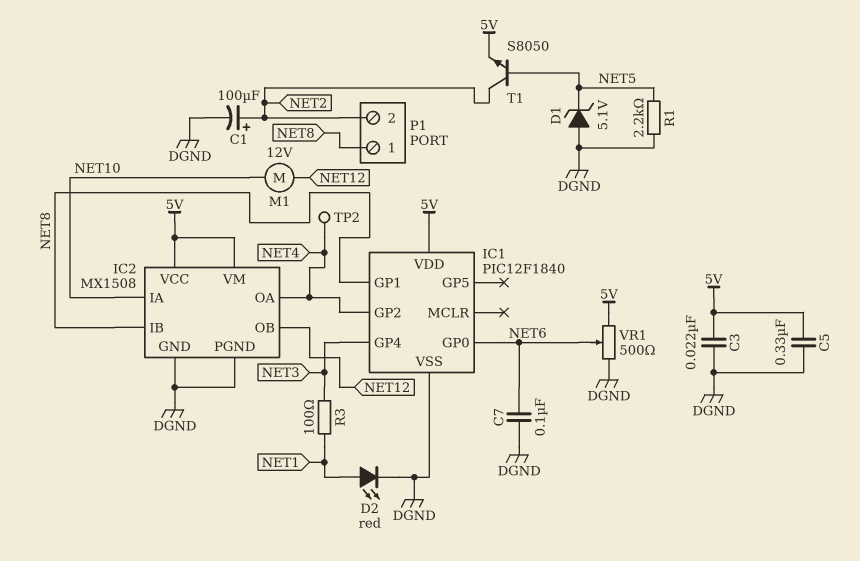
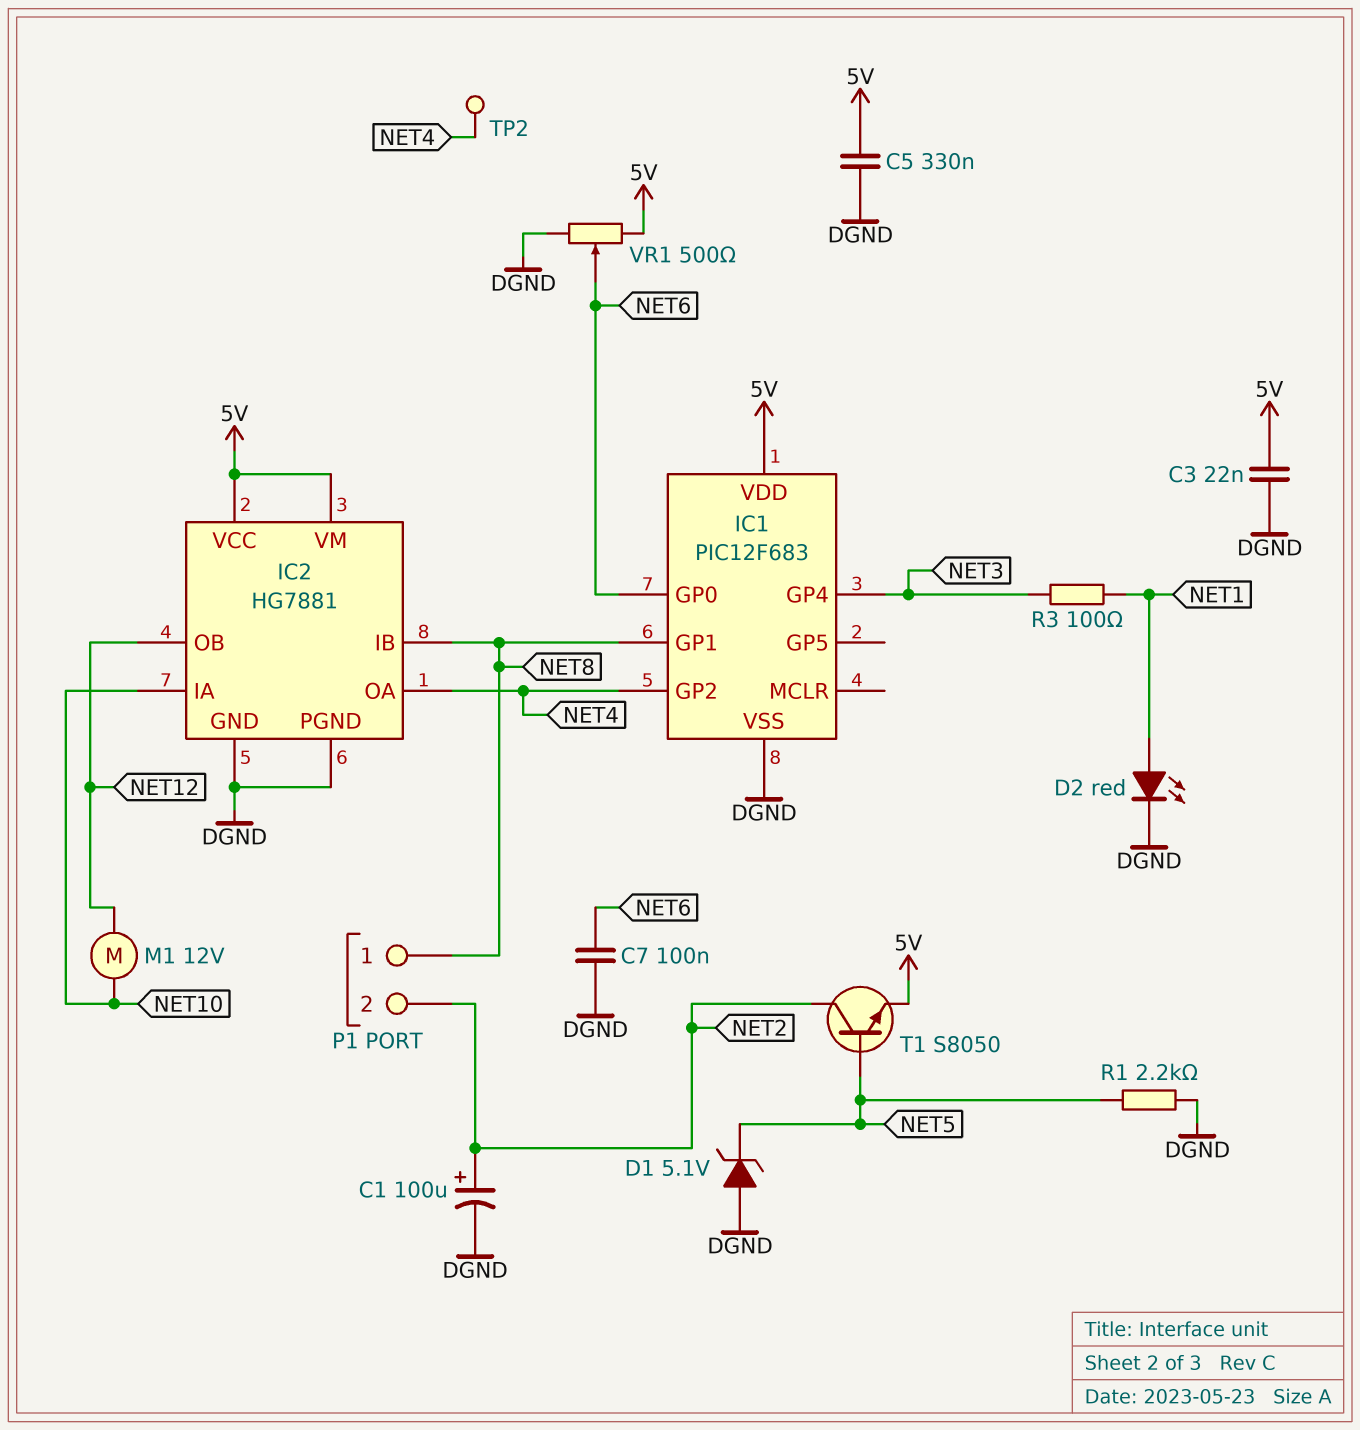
IC1: PIC12F1840 -> PIC12F683
IC2: MX1508 -> HG7881

